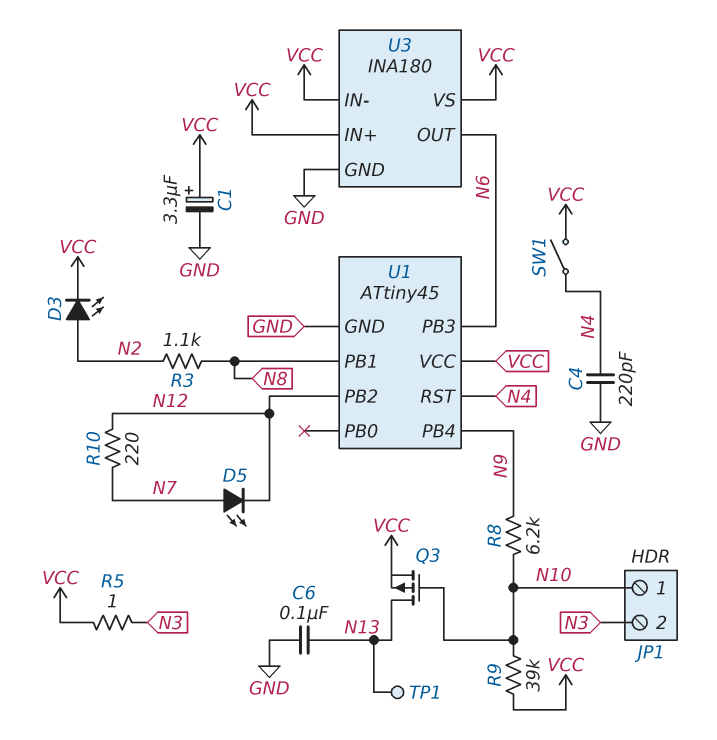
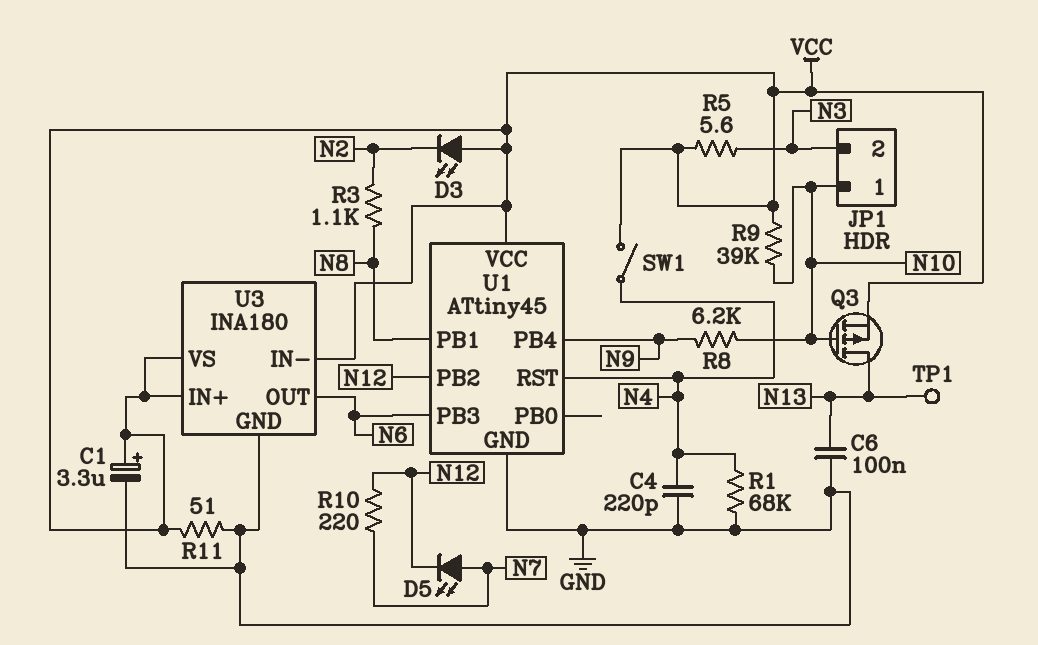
D3: LED (A N2, K VCC) -> LED (A VCC, K N2)
R1: none -> 68k (GND, N4)
R5: 1 (N3, VCC) -> 5.6 (N3, VCC)
R11: none -> 51 (GND, VCC)

